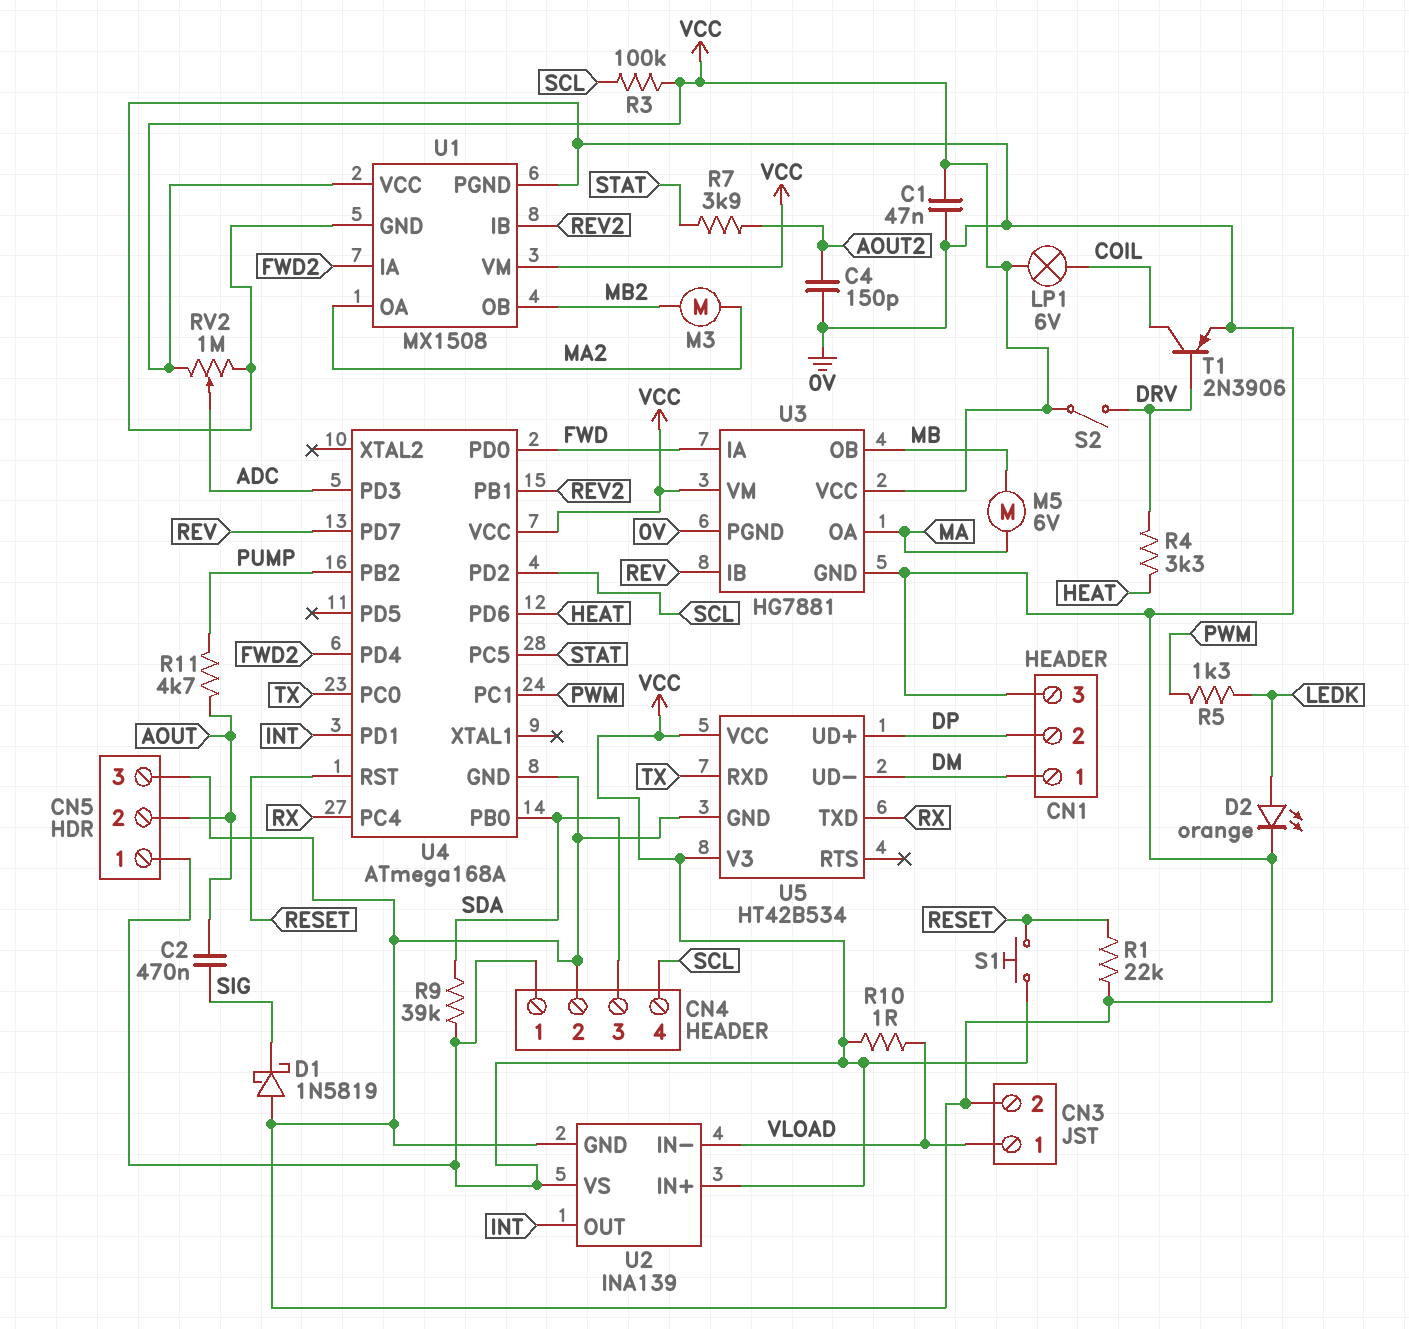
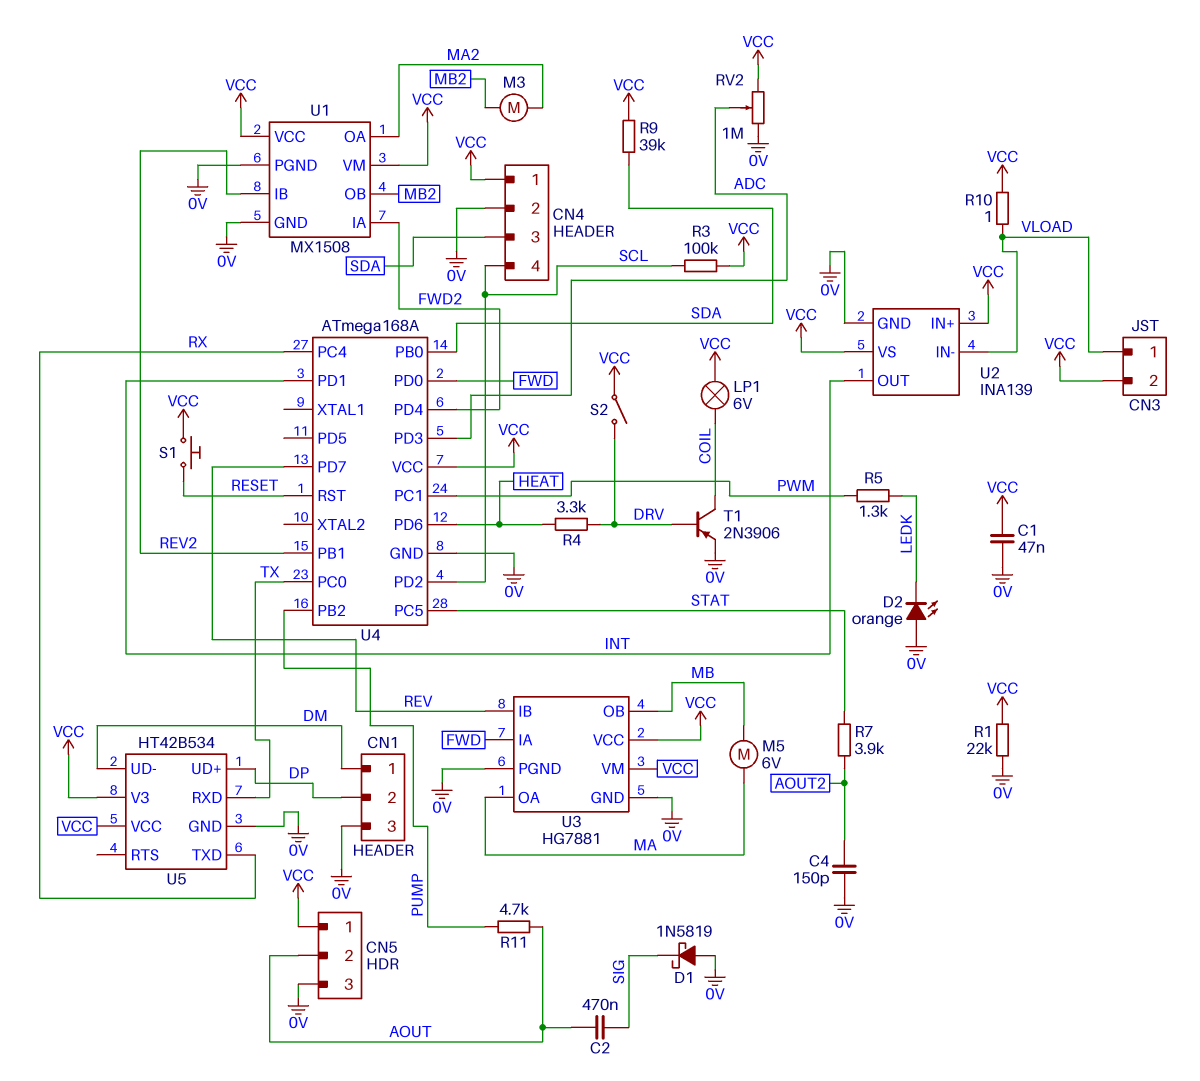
CN3 pin 2: 0V -> VCC
D2: LED orange (A LEDK, K 0V) -> LED orange (A 0V, K LEDK)
R1: 22k (0V, RESET) -> 22k (0V, VCC)

